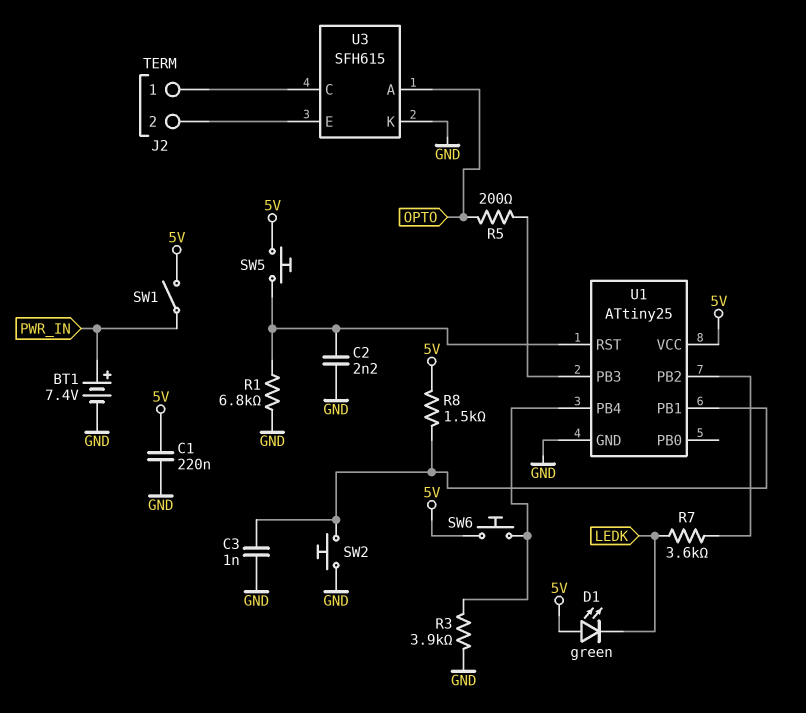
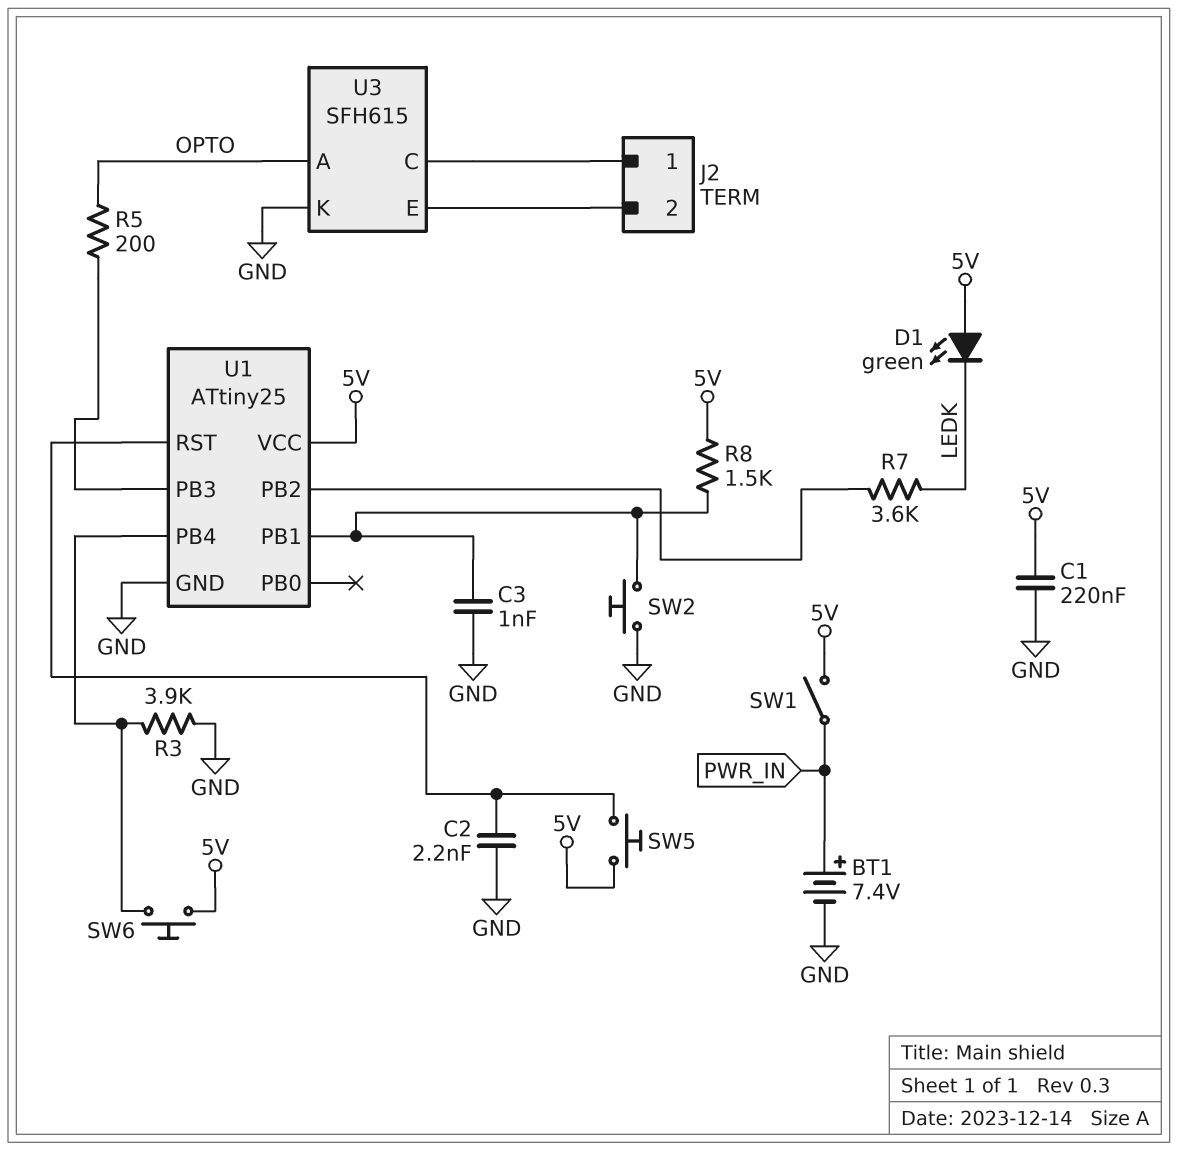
R1: 6.8k (GND, U1/RST) -> none

